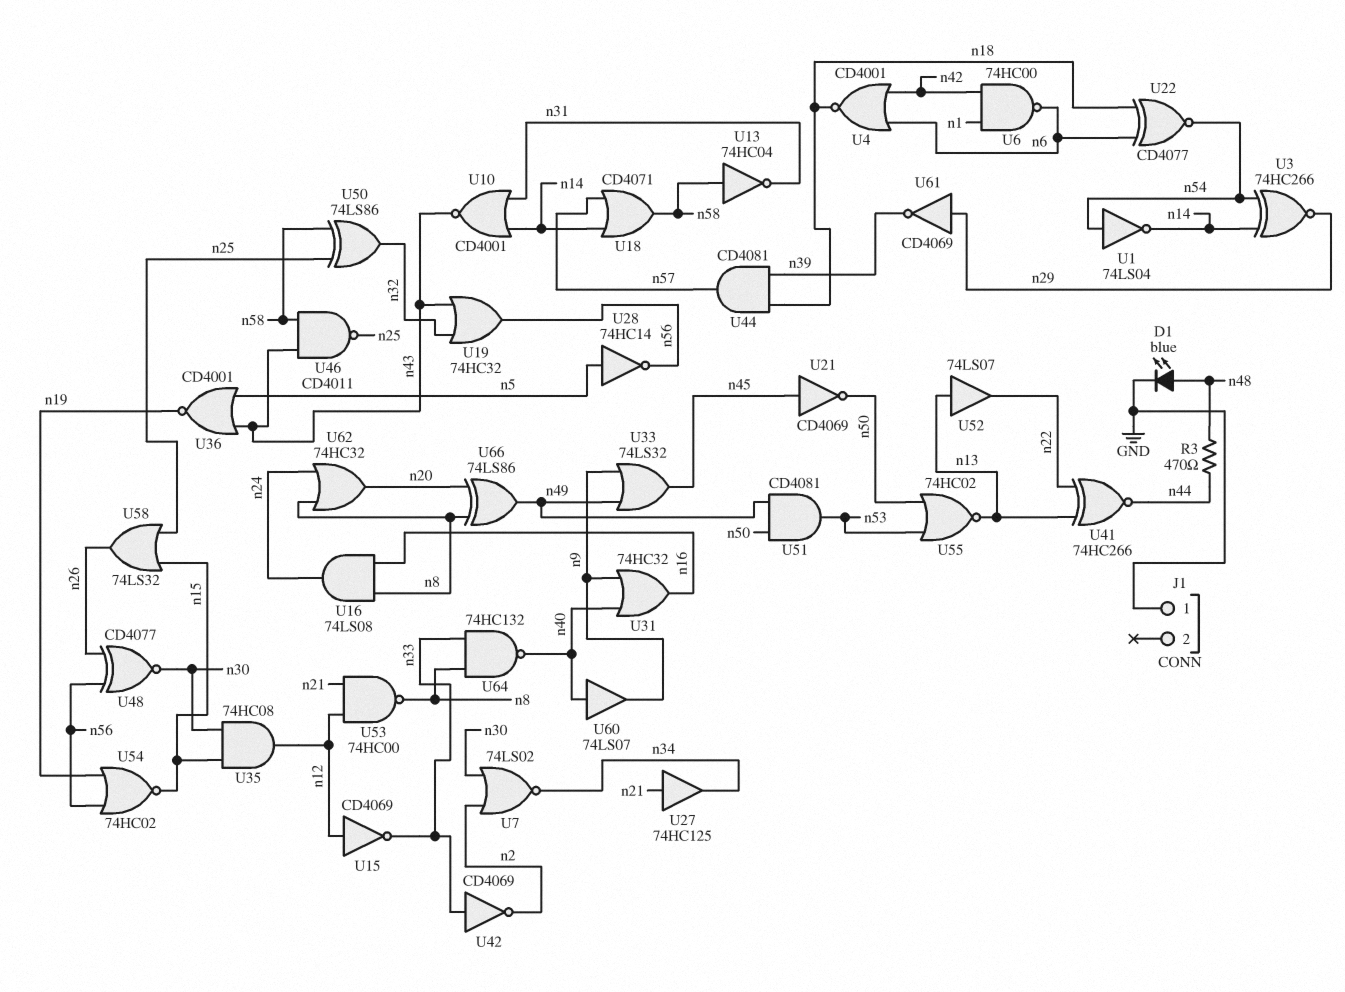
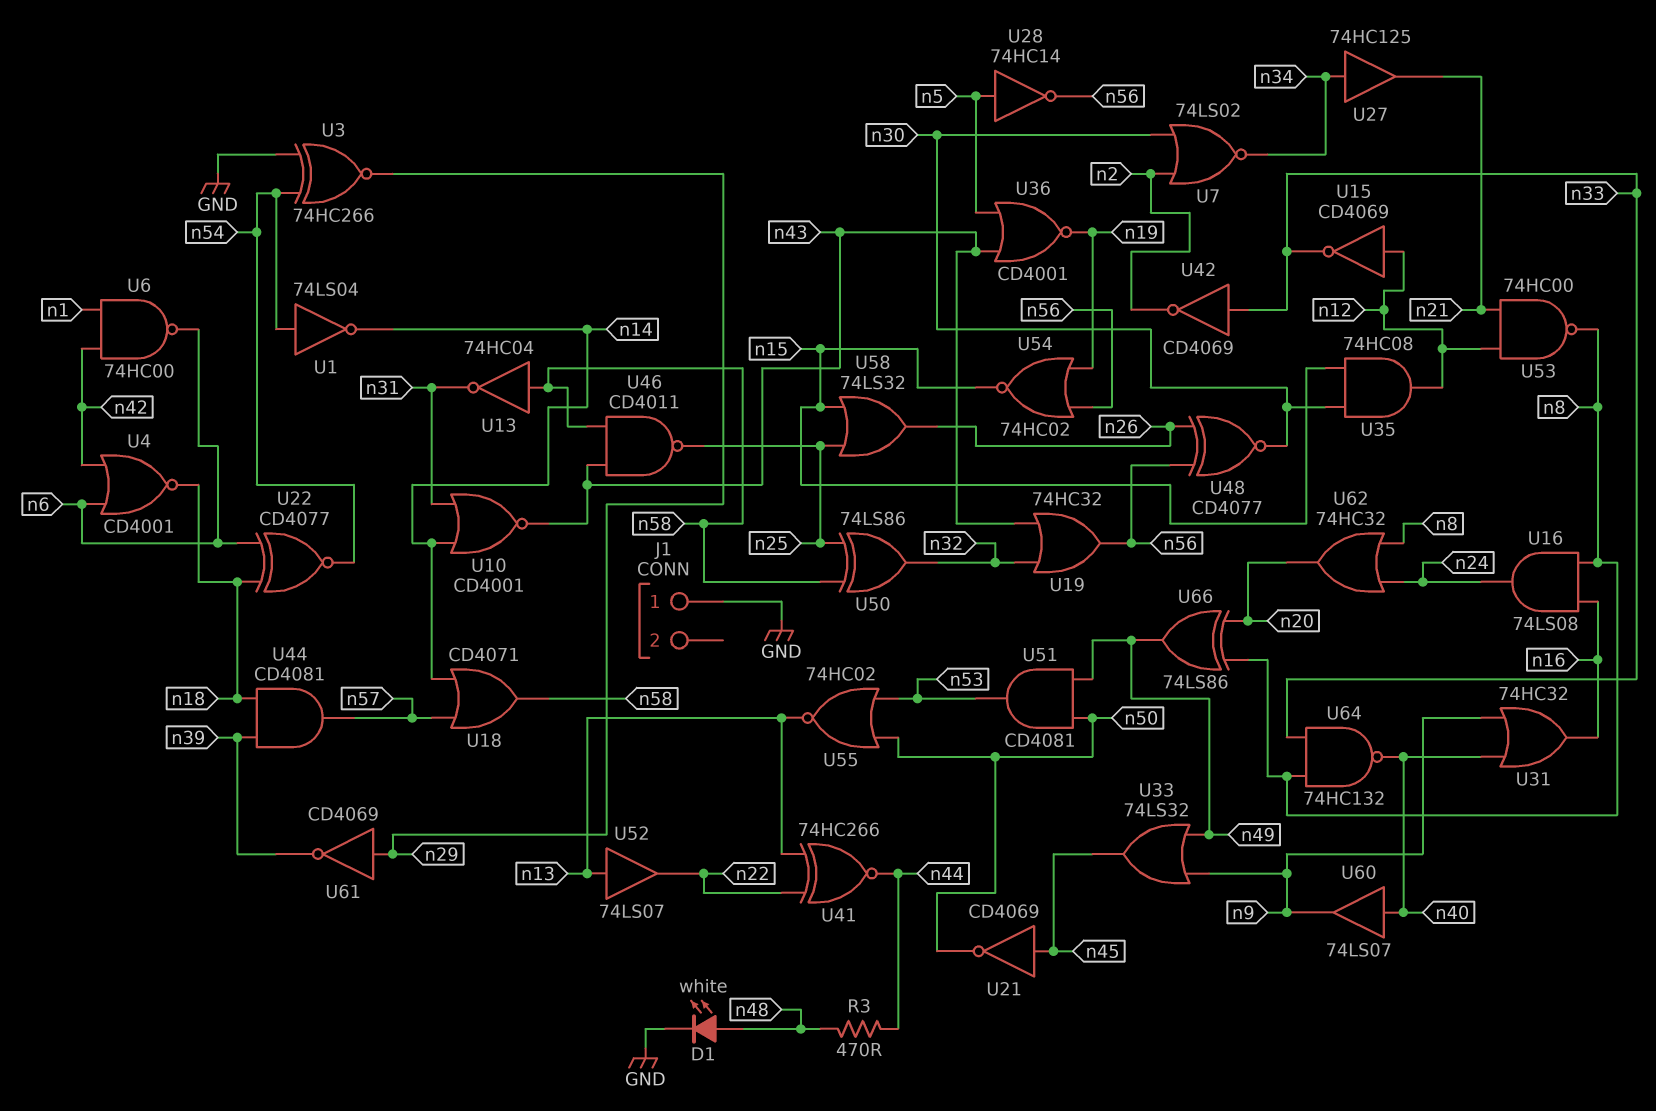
D1: LED blue (A n48, K GND) -> LED white (A n48, K GND)
U3: XNOR 74HC266 (in n14, in n54, out n29) -> XNOR 74HC266 (in GND, in n54, out n29)
U27: buffer 74HC125 (in n21, out n34) -> buffer 74HC125 (in n34, out n21)

